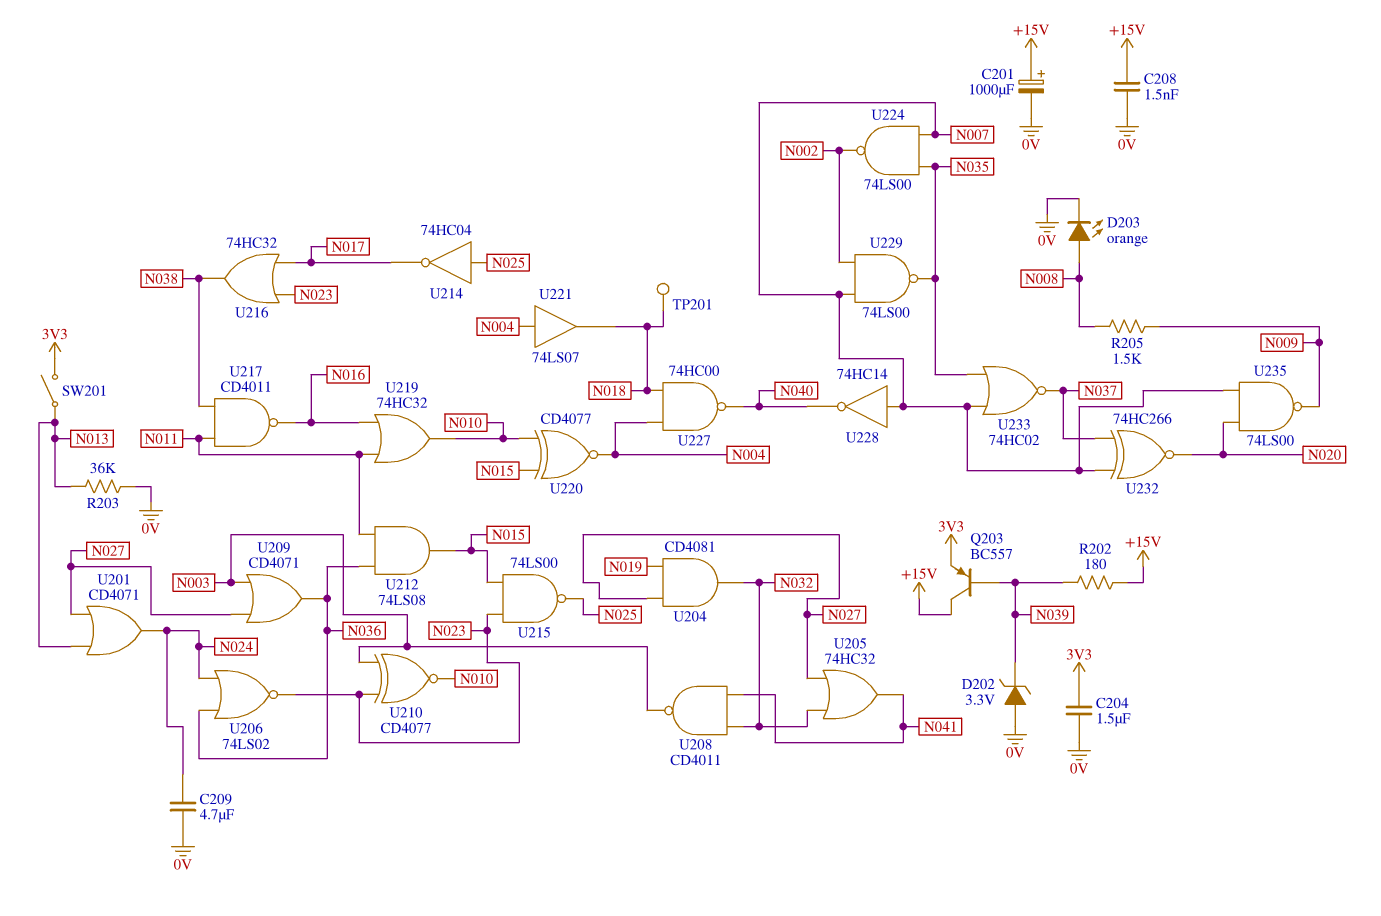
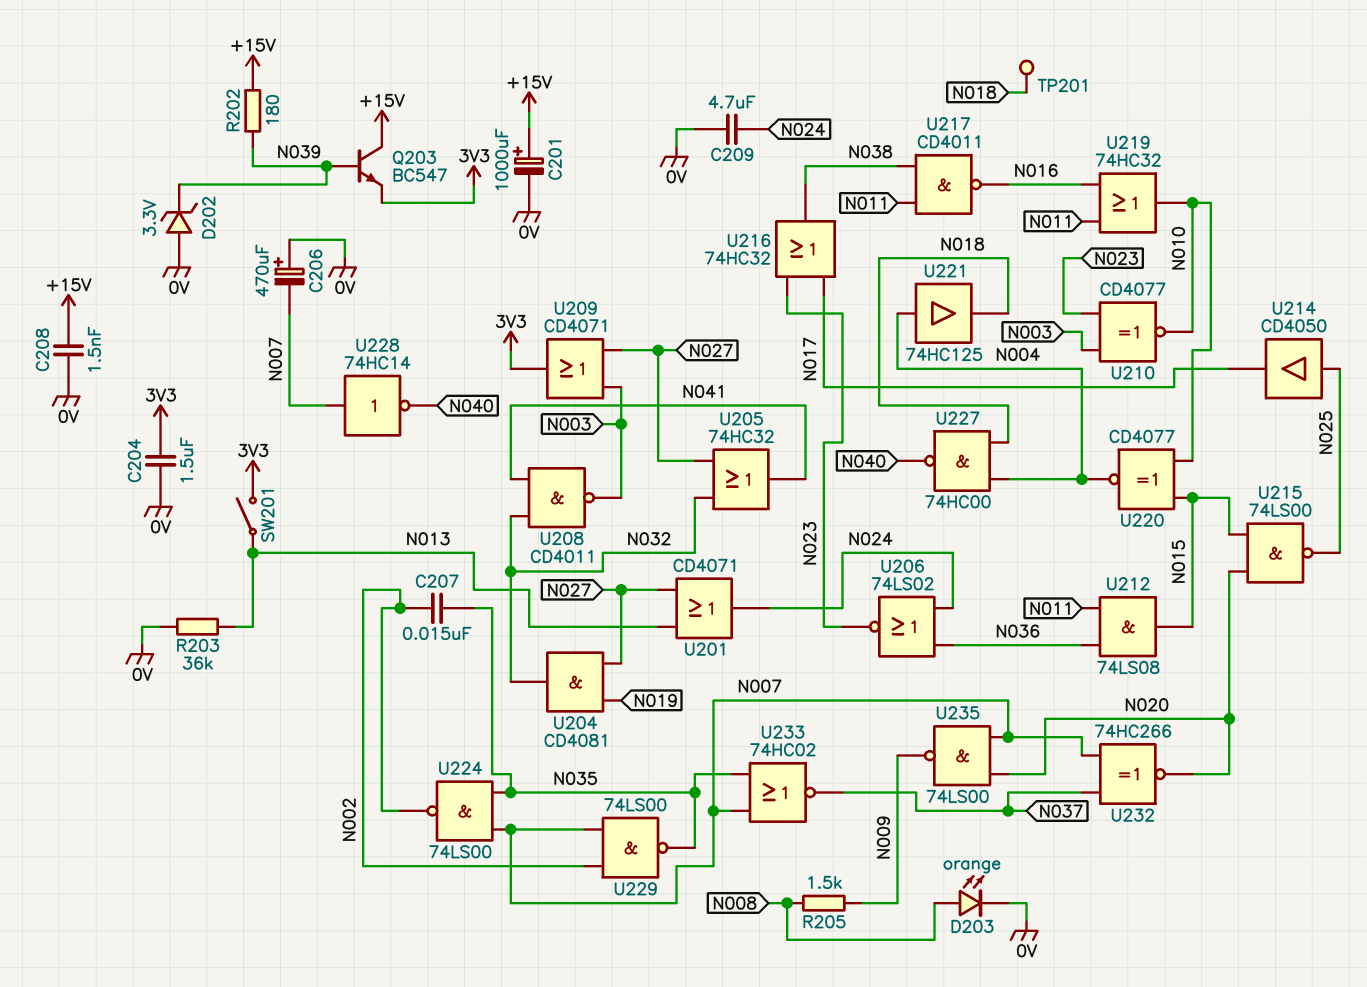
C206: none -> 470uF (plus 0V, minus N007)
C207: none -> 15nF (N002, N035)
Q203: PNP BC557 (B N039, C +15V, E 3V3) -> NPN BC547 (B N039, C +15V, E 3V3)
U209: OR CD4071 (in N003, in N027, out N036) -> OR CD4071 (in N003, in N027, out 3V3)
U214: NOT 74HC04 (in N025, out N017) -> buffer CD4050 (in N025, out N017)
U215: NAND 74LS00 (in N015, in N023, out N025) -> NAND 74LS00 (in N015, in N020, out N025)
U221: buffer 74LS07 (in N004, out N018) -> buffer 74HC125 (in N004, out N018)

